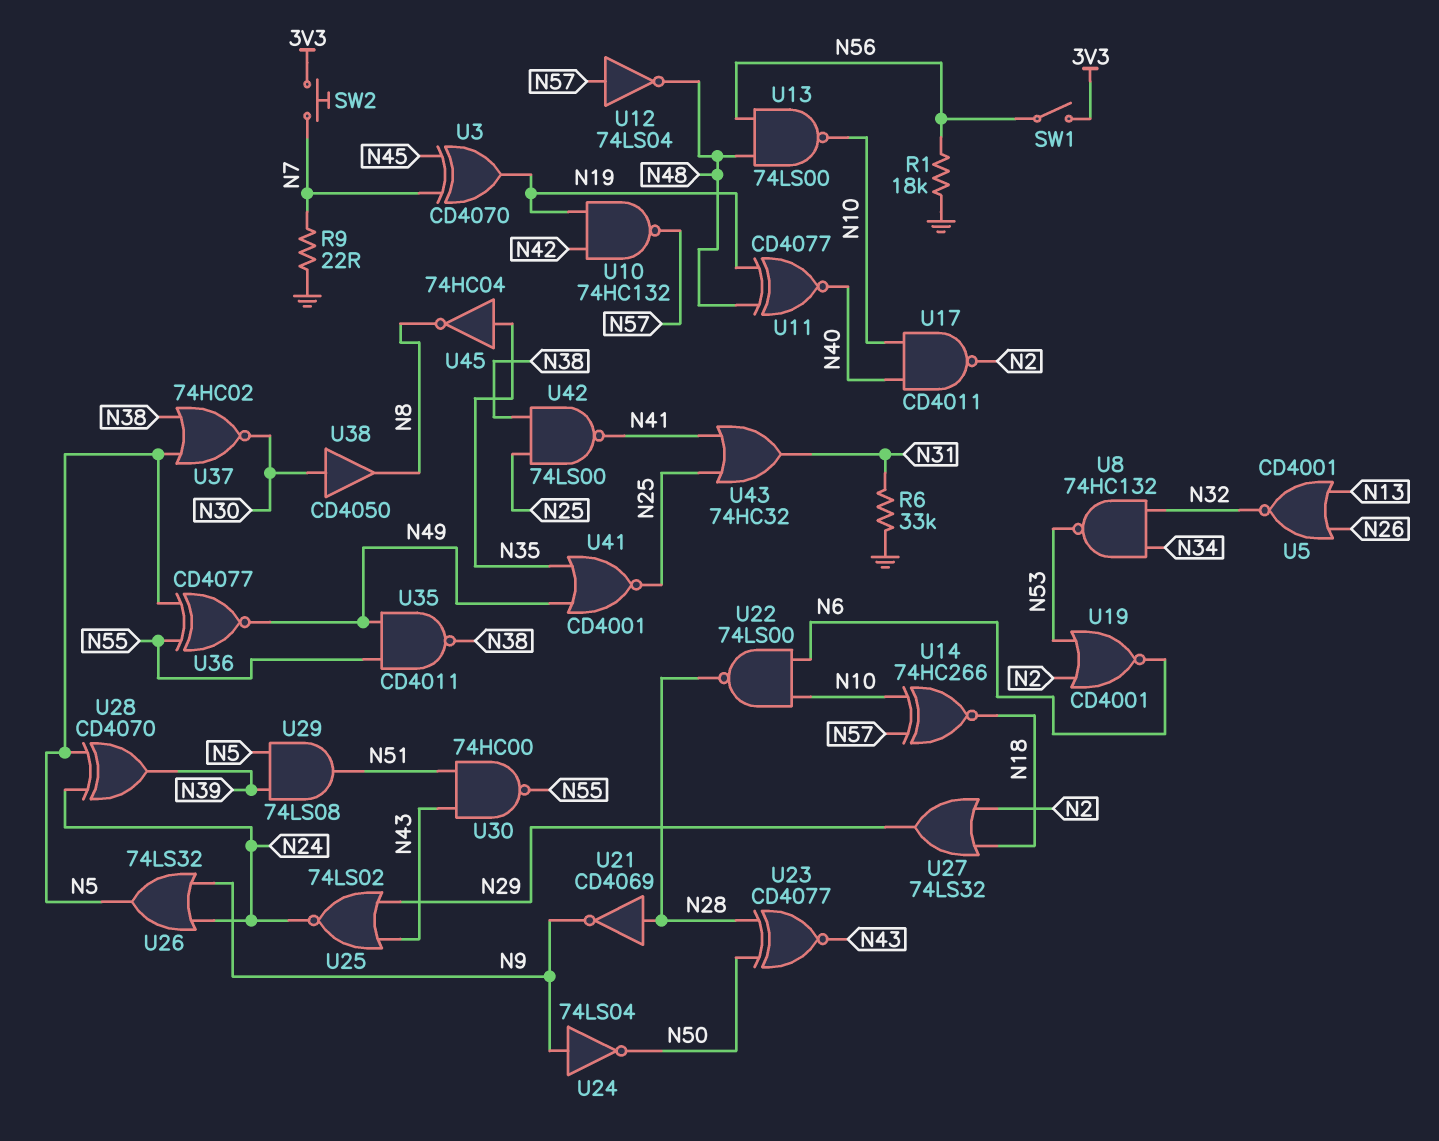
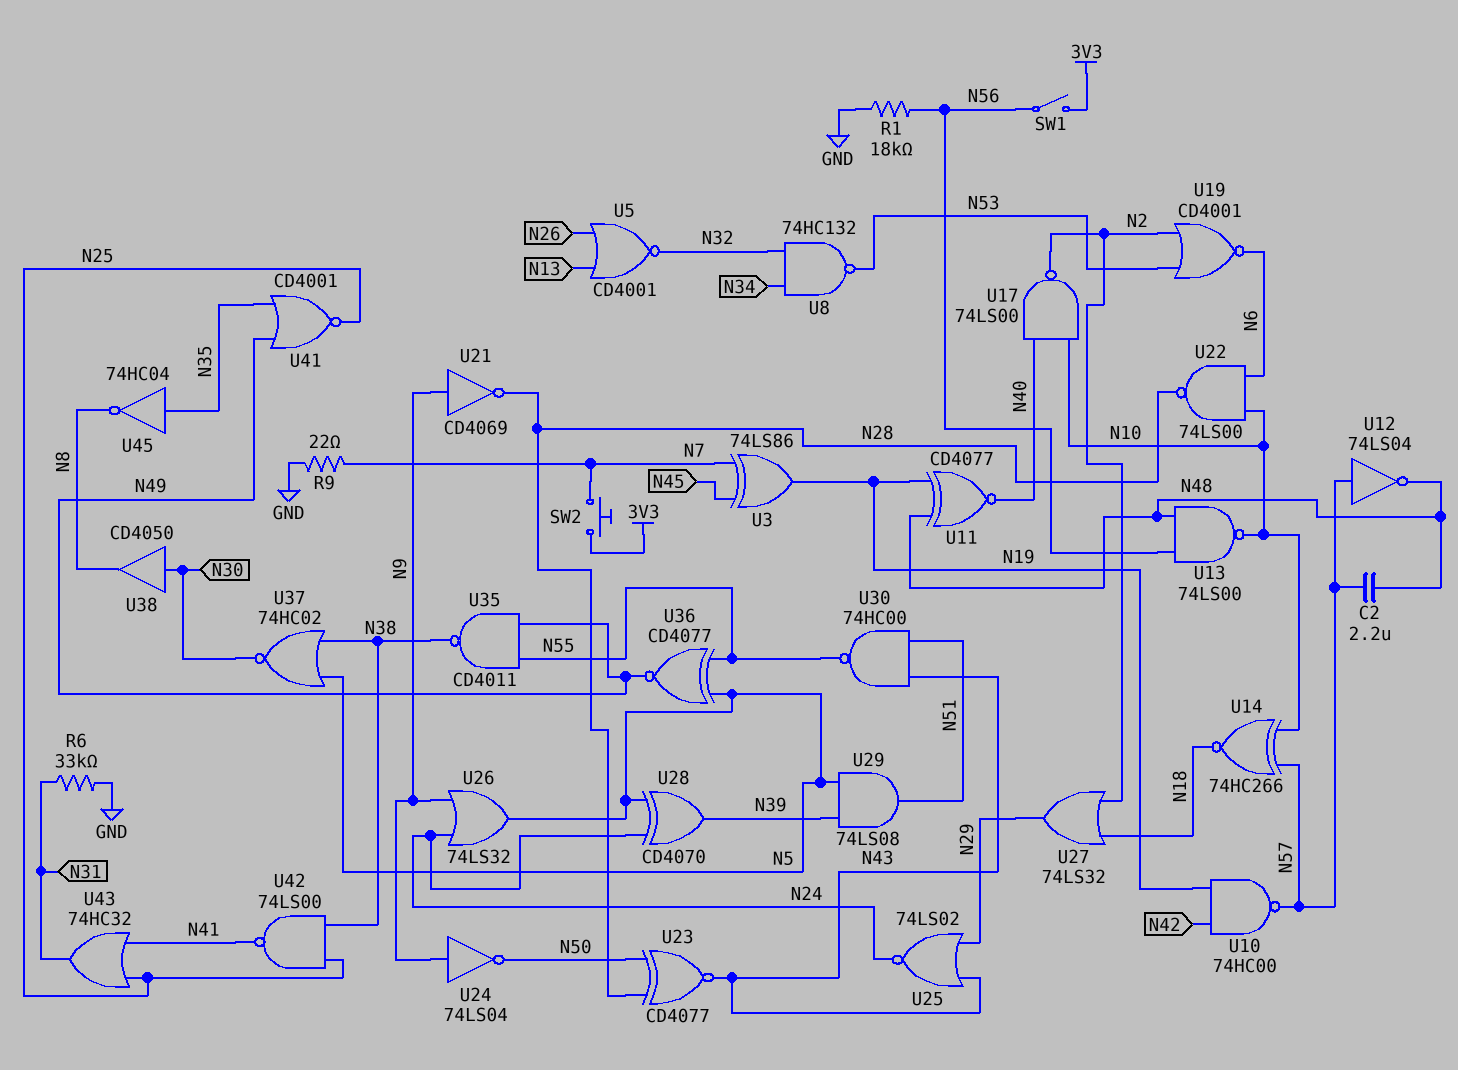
C2: none -> 2.2uF (N48, N57)
U3: XOR CD4070 (in N7, in N45, out N19) -> XOR 74LS86 (in N7, in N45, out N19)
U10: NAND 74HC132 (in N19, in N42, out N57) -> NAND 74HC00 (in N19, in N42, out N57)
U17: NAND CD4011 (in N10, in N40, out N2) -> NAND 74LS00 (in N10, in N40, out N2)
U21: NOT CD4069 (in N28, out N9) -> NOT CD4069 (in N9, out N28)

